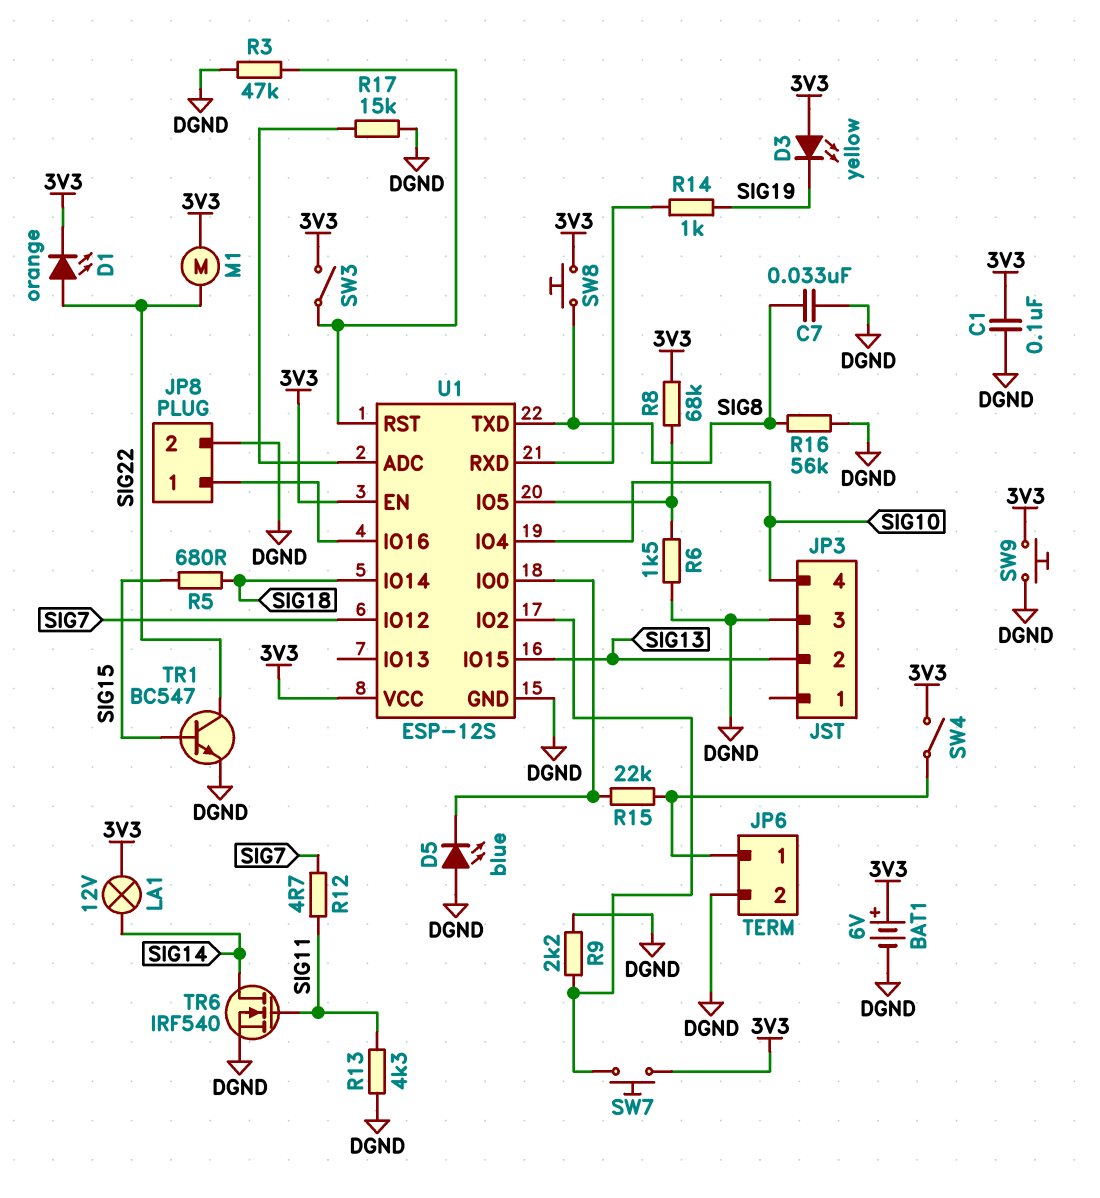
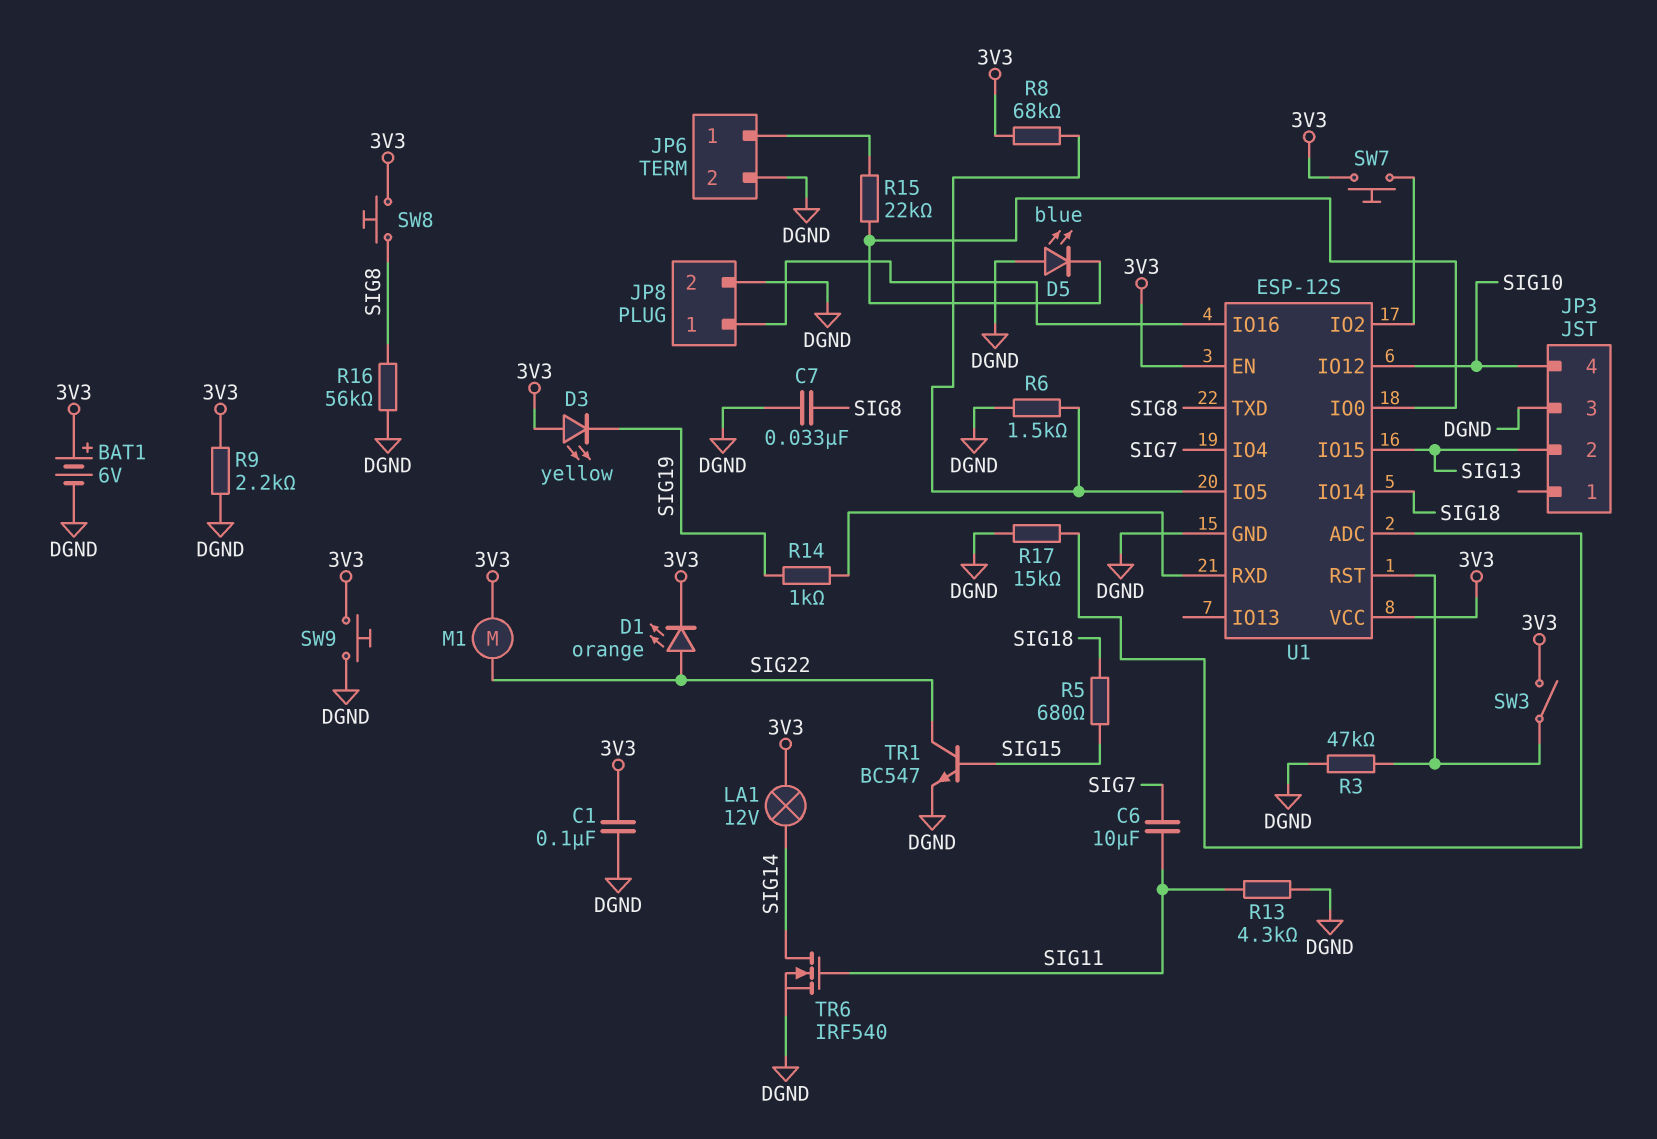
C6: none -> 10uF (SIG7, SIG11)
R9: 2.2k (DGND, U1/IO2) -> 2.2k (3V3, DGND)
R12: 4.7 (SIG7, SIG11) -> none
SW4: switch (3V3, JP6/1) -> none
U1 pin IO4: SIG10 -> SIG7
U1 pin IO12: SIG7 -> SIG10

